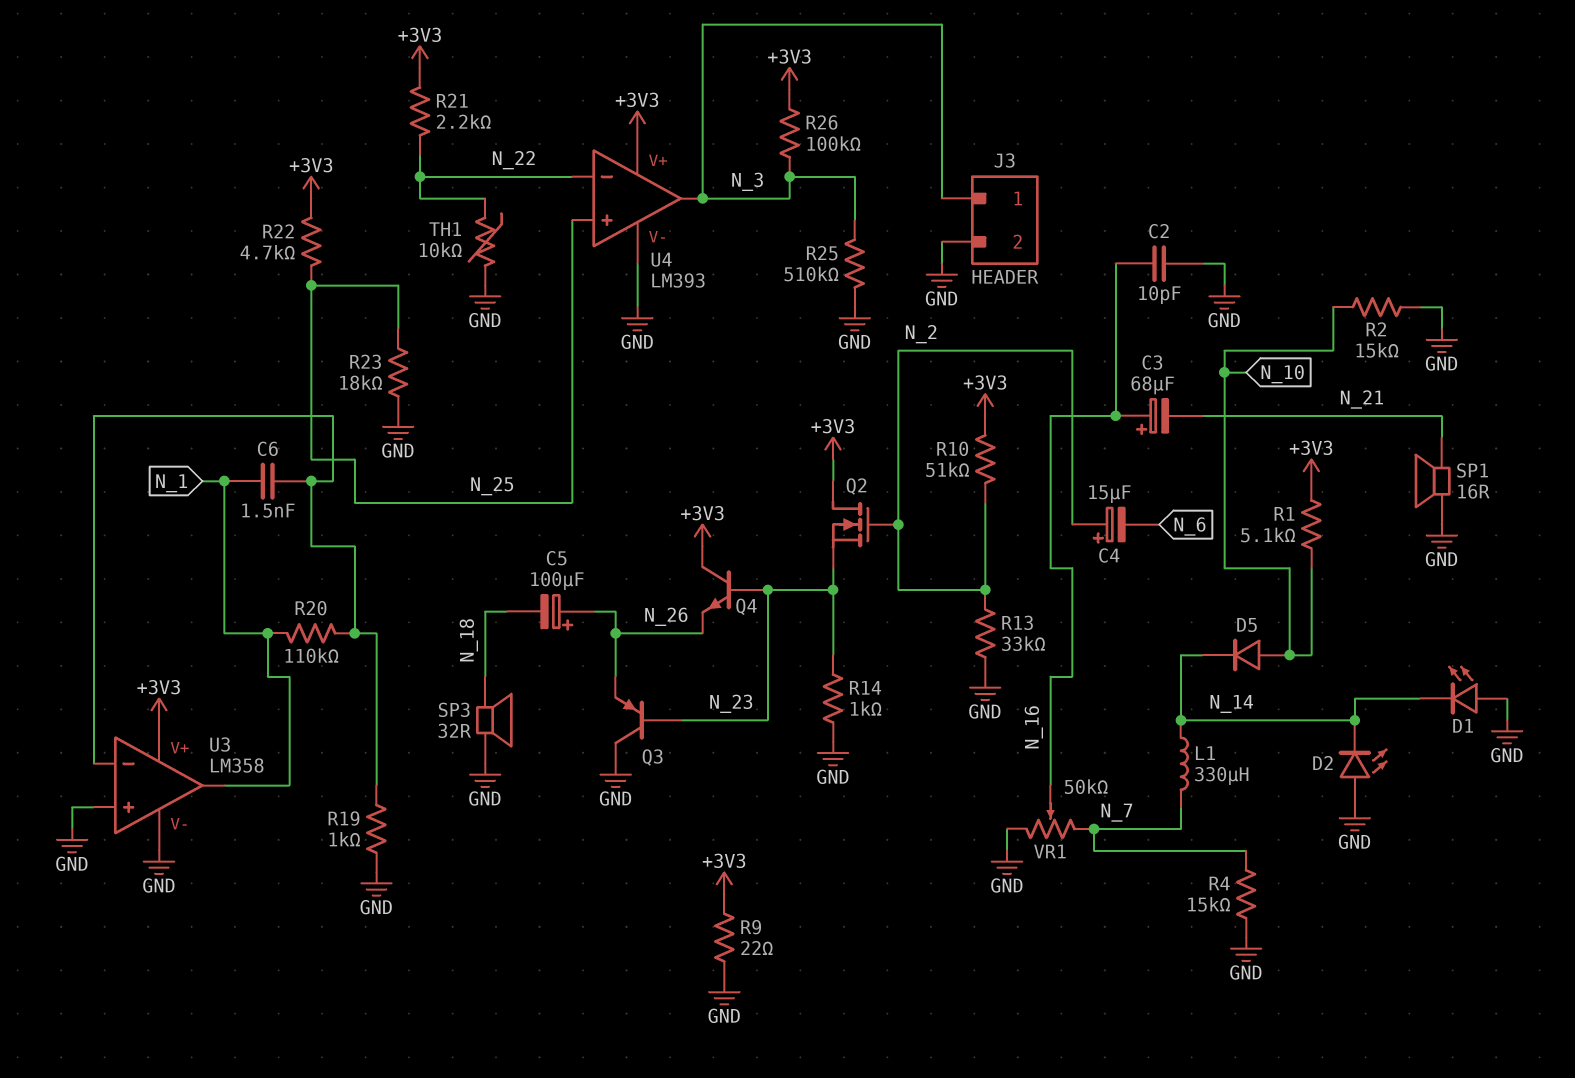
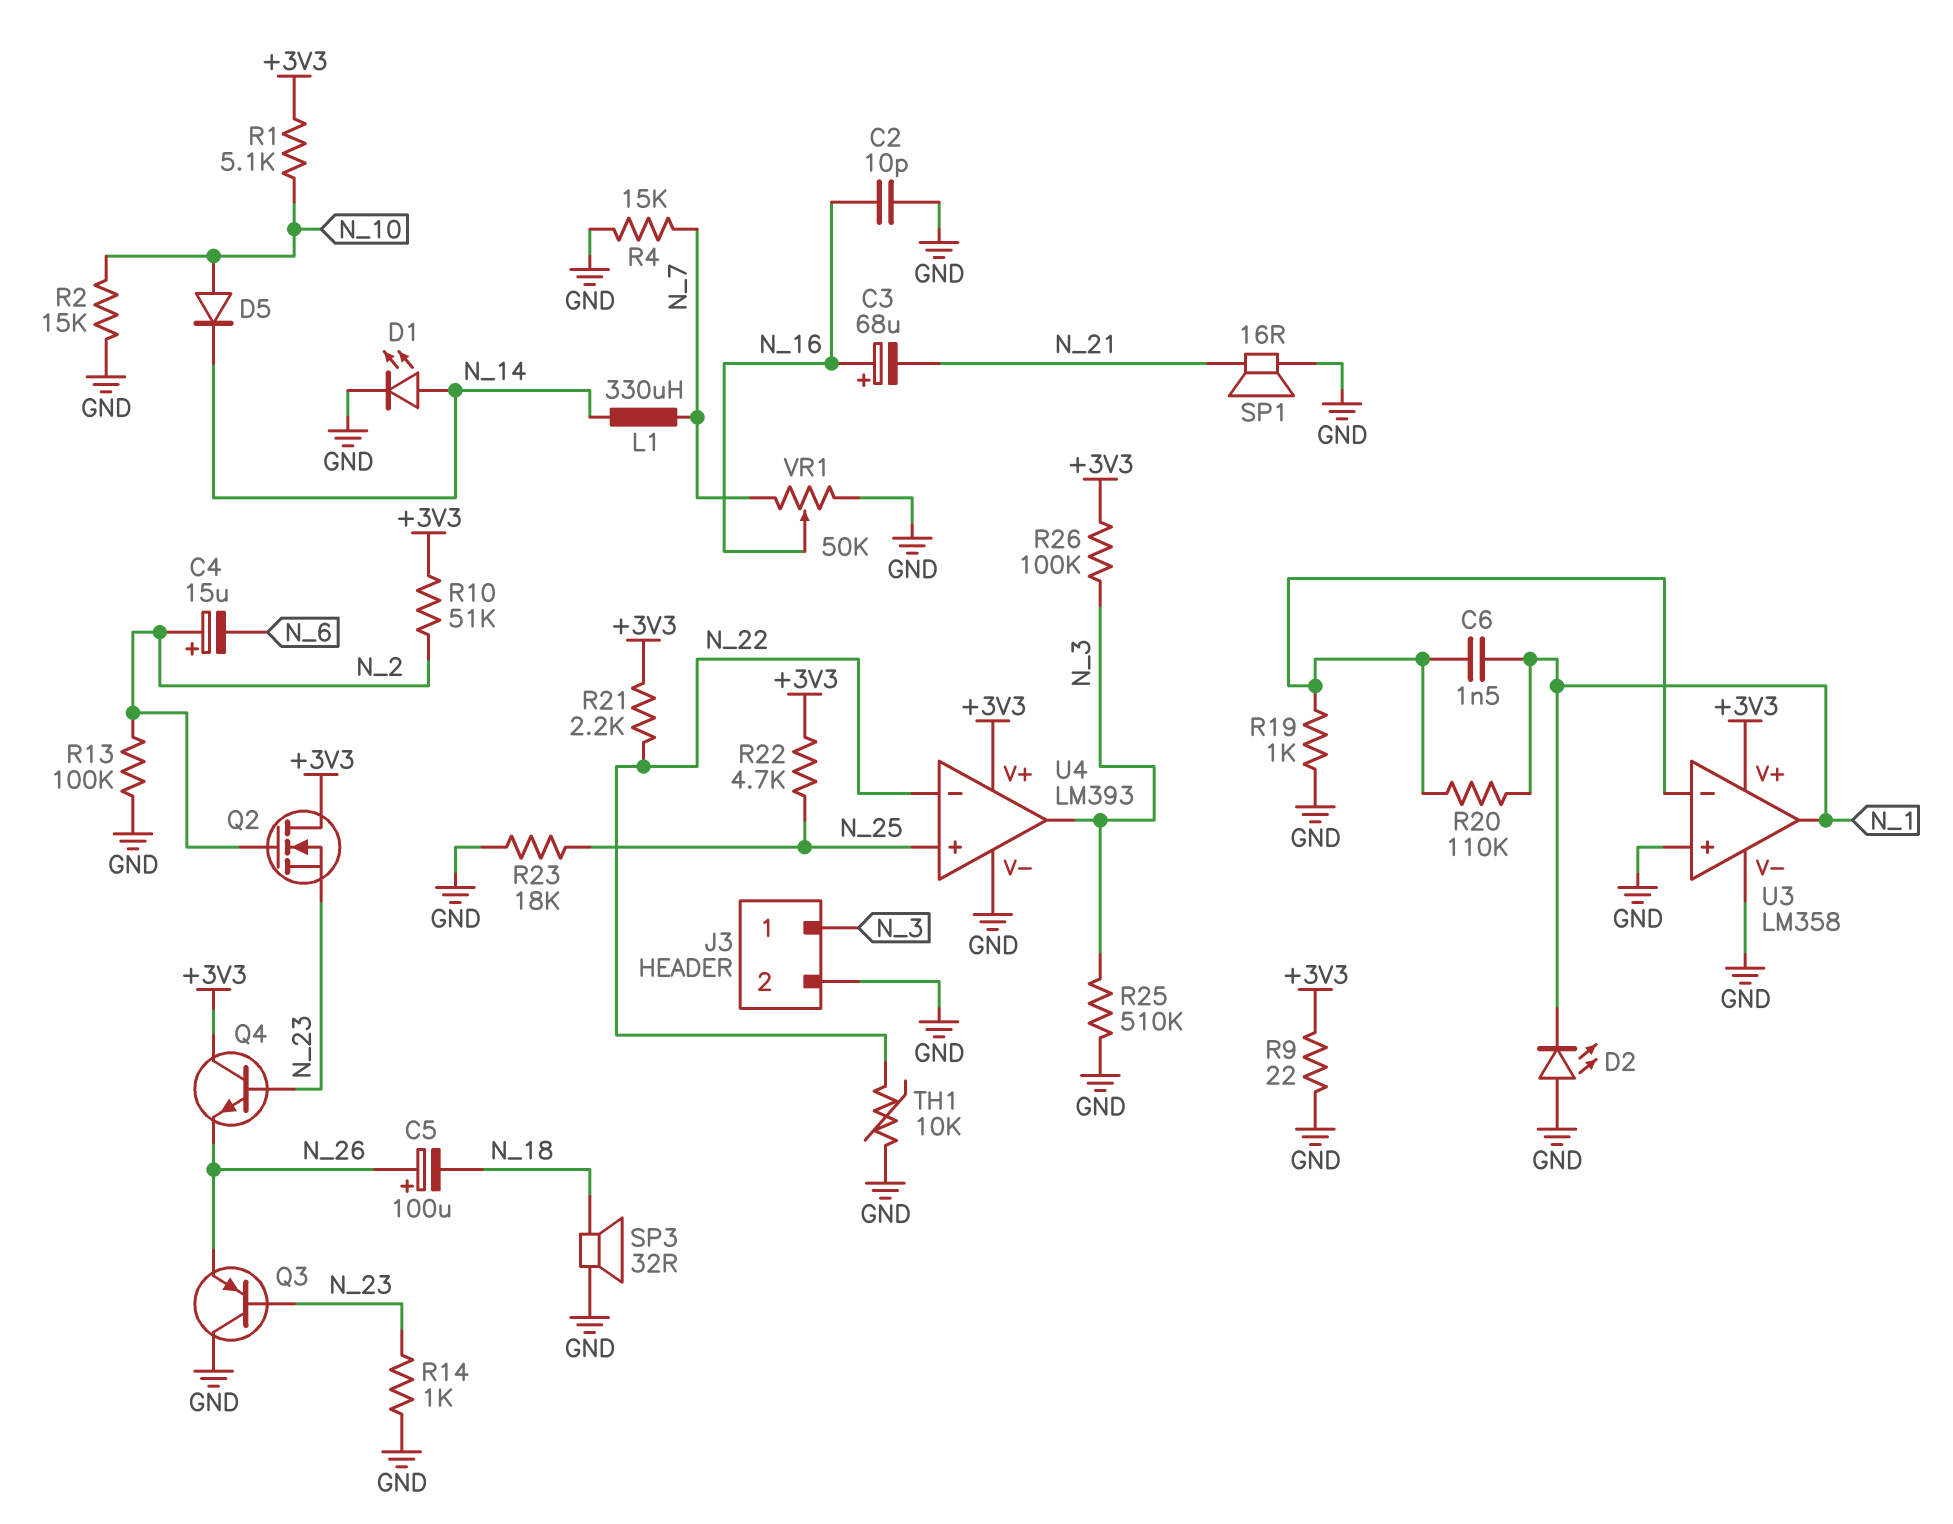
D1: LED (A GND, K N_14) -> LED (A N_14, K GND)
D2: LED (A GND, K N_14) -> LED (A GND, K N_1)
R13: 33k (GND, N_2) -> 100k (GND, N_2)

